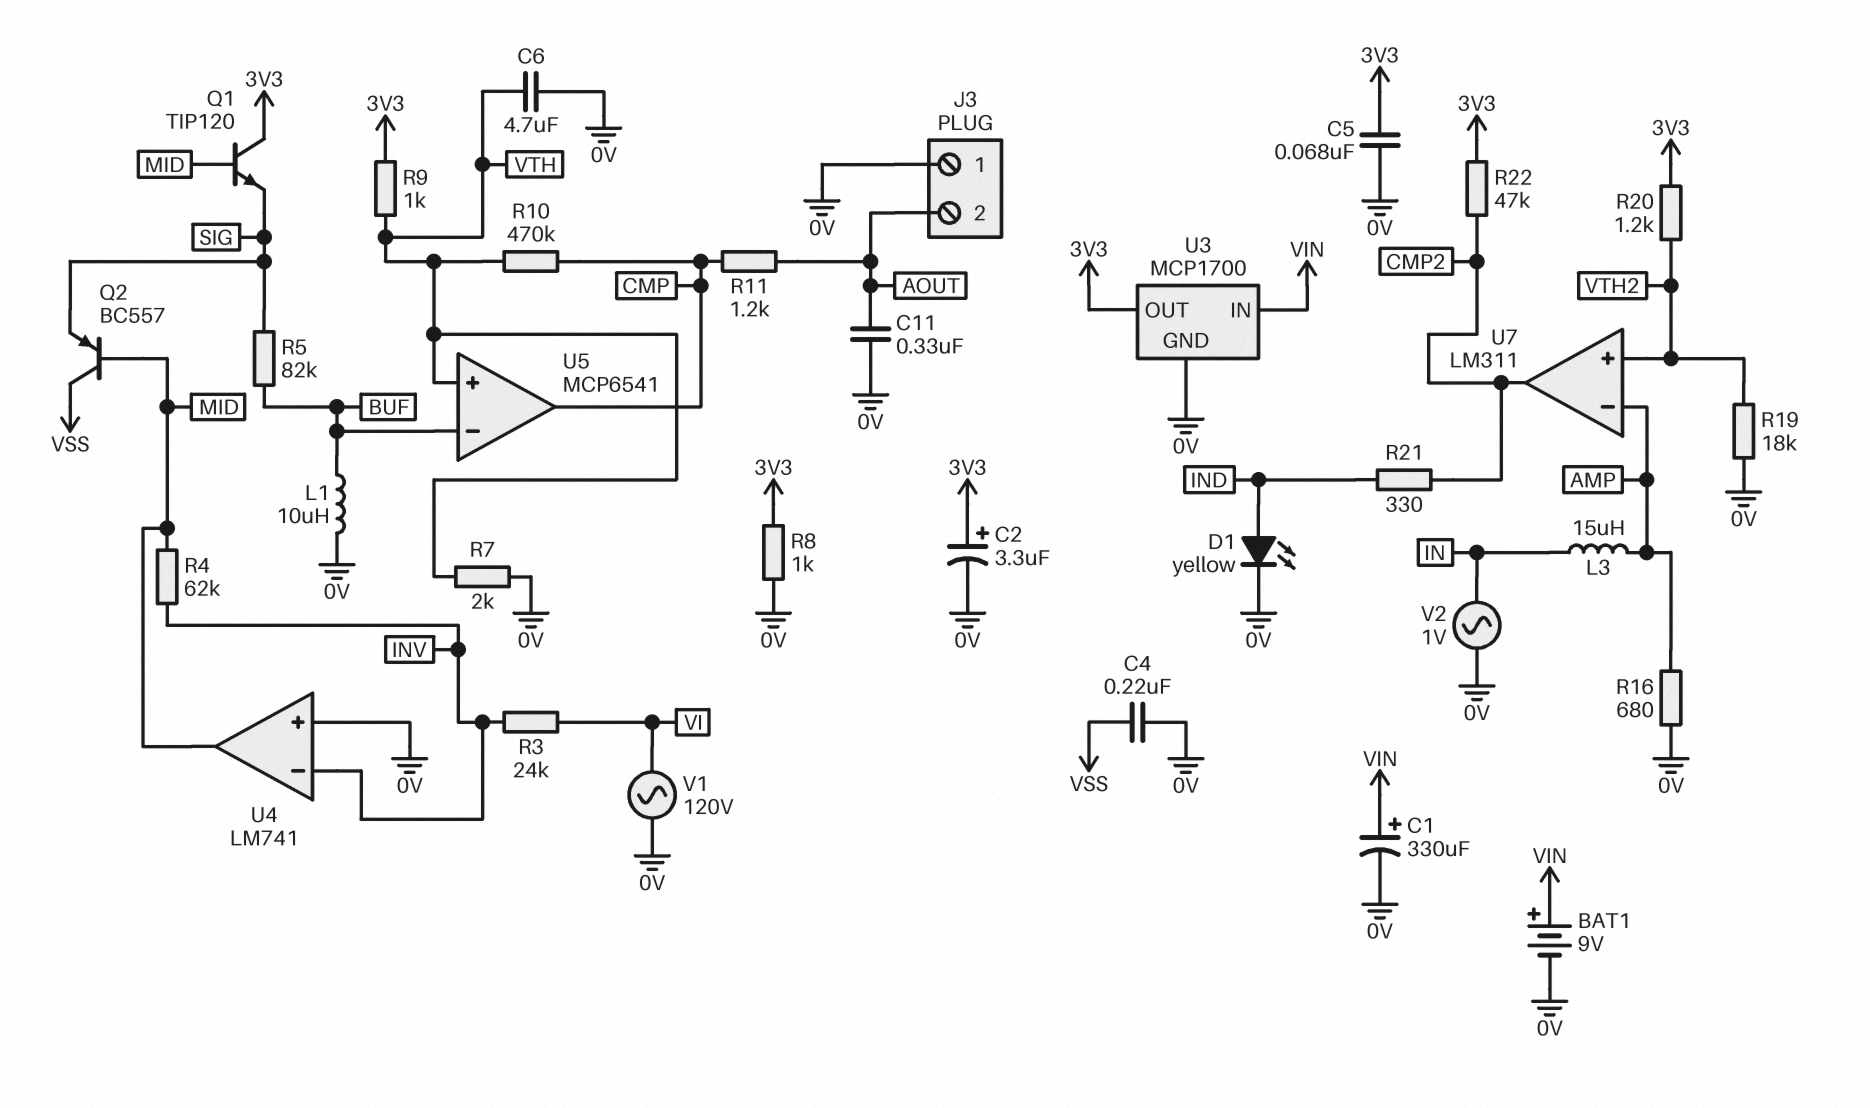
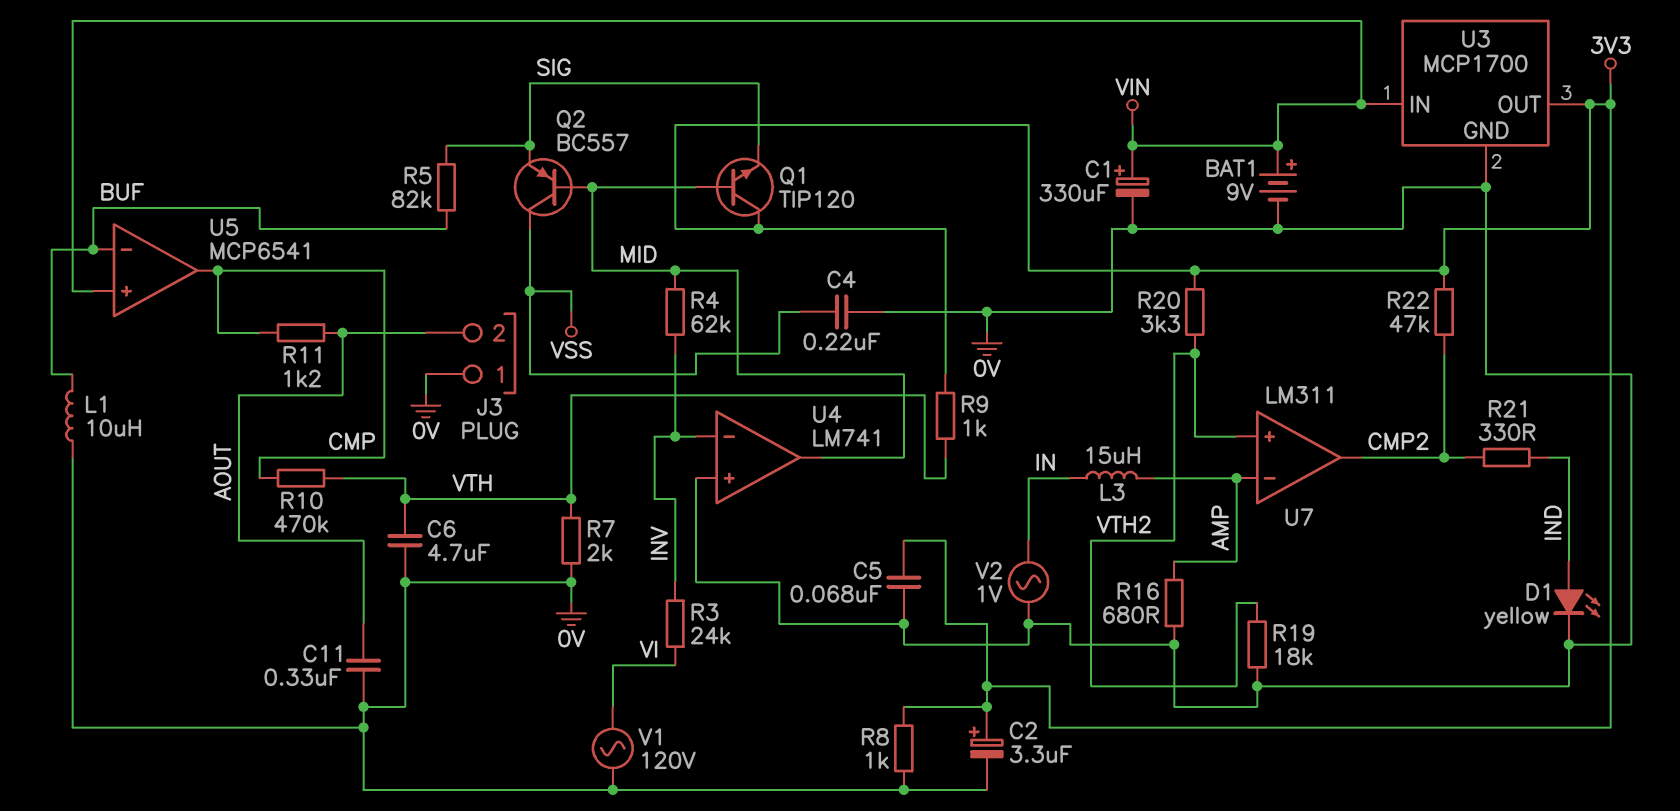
R20: 1.2k (3V3, VTH2) -> 3.3k (3V3, VTH2)
U5 pin in+: VTH -> VIN

